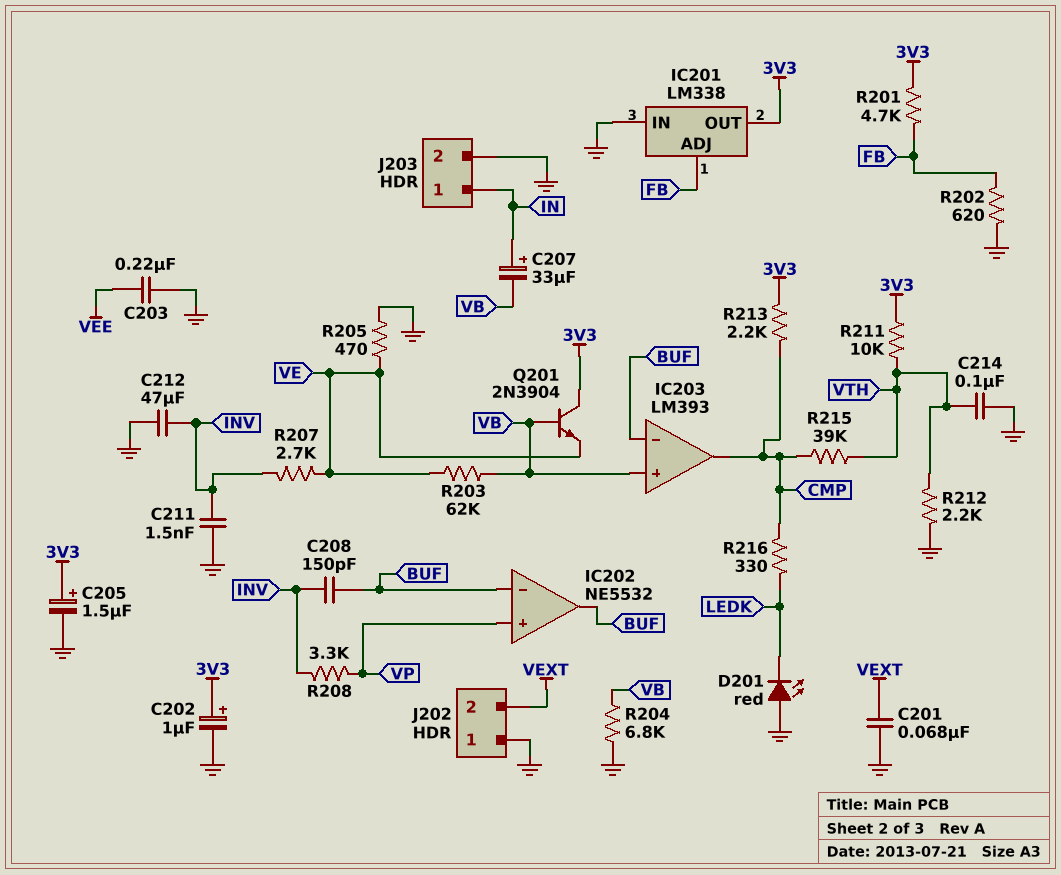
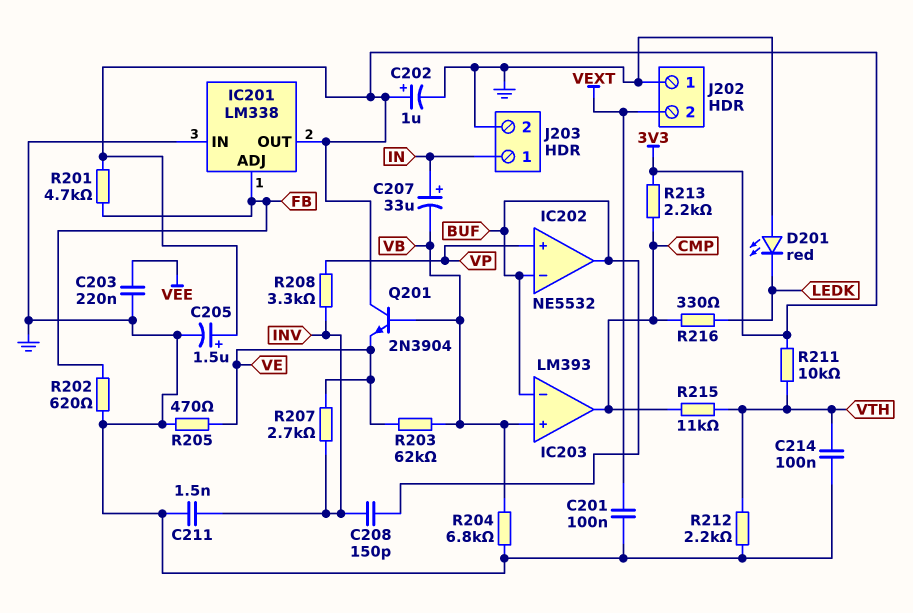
C201: 68nF (GND, VEXT) -> 100nF (GND, VEXT)
C212: 47uF (GND, INV) -> none
R215: 39k (CMP, VTH) -> 11k (CMP, VTH)

